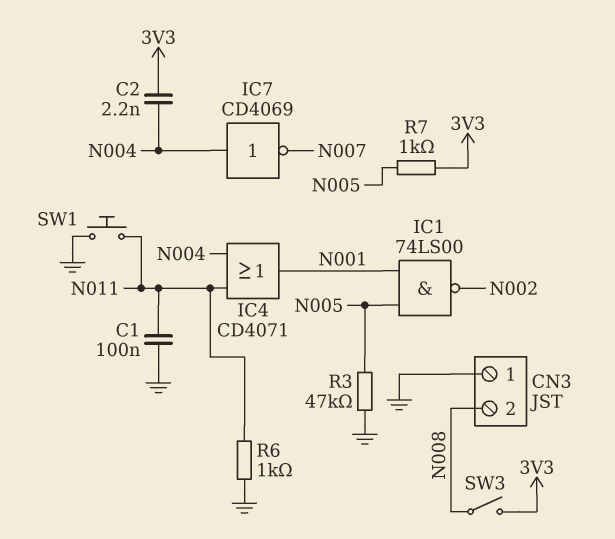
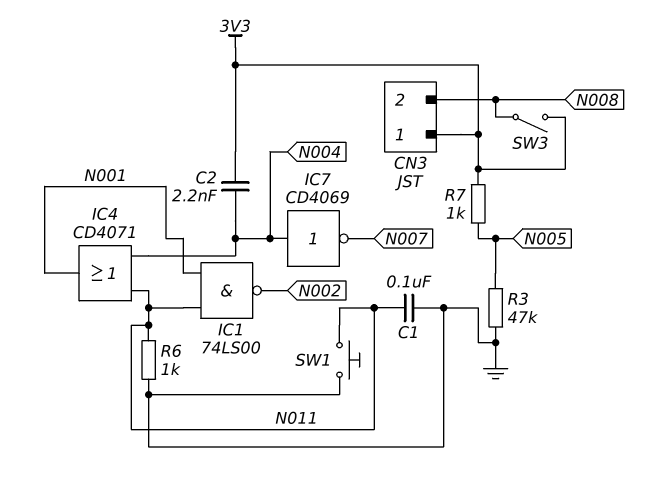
CN3 pin 1: GND -> 3V3
IC1: NAND 74LS00 (in N001, in N005, out N002) -> NAND 74LS00 (in N001, in N011, out N002)

